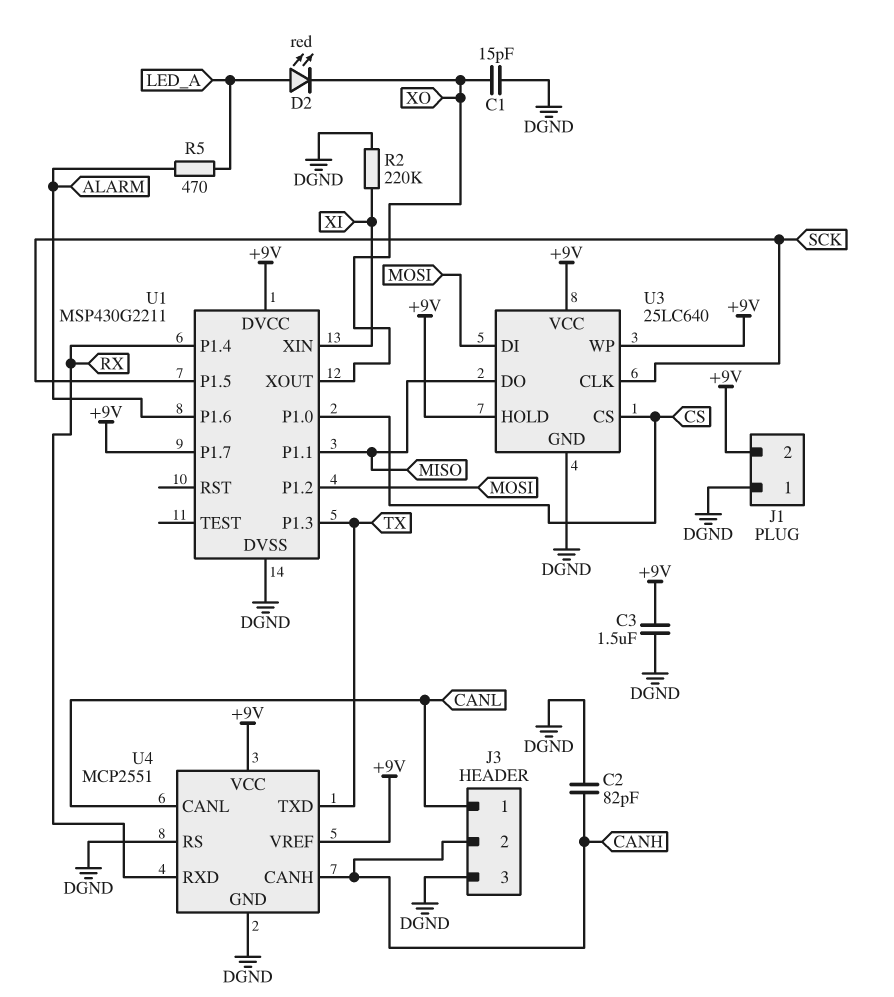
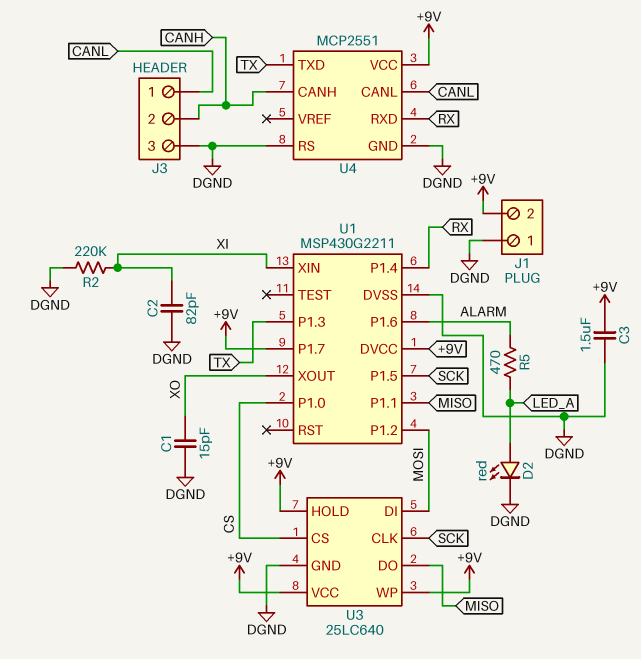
C2: 82pF (CANH, DGND) -> 82pF (DGND, XI)
D2: LED red (A LED_A, K XO) -> LED red (A LED_A, K DGND)
U4 pin VREF: +9V -> none

